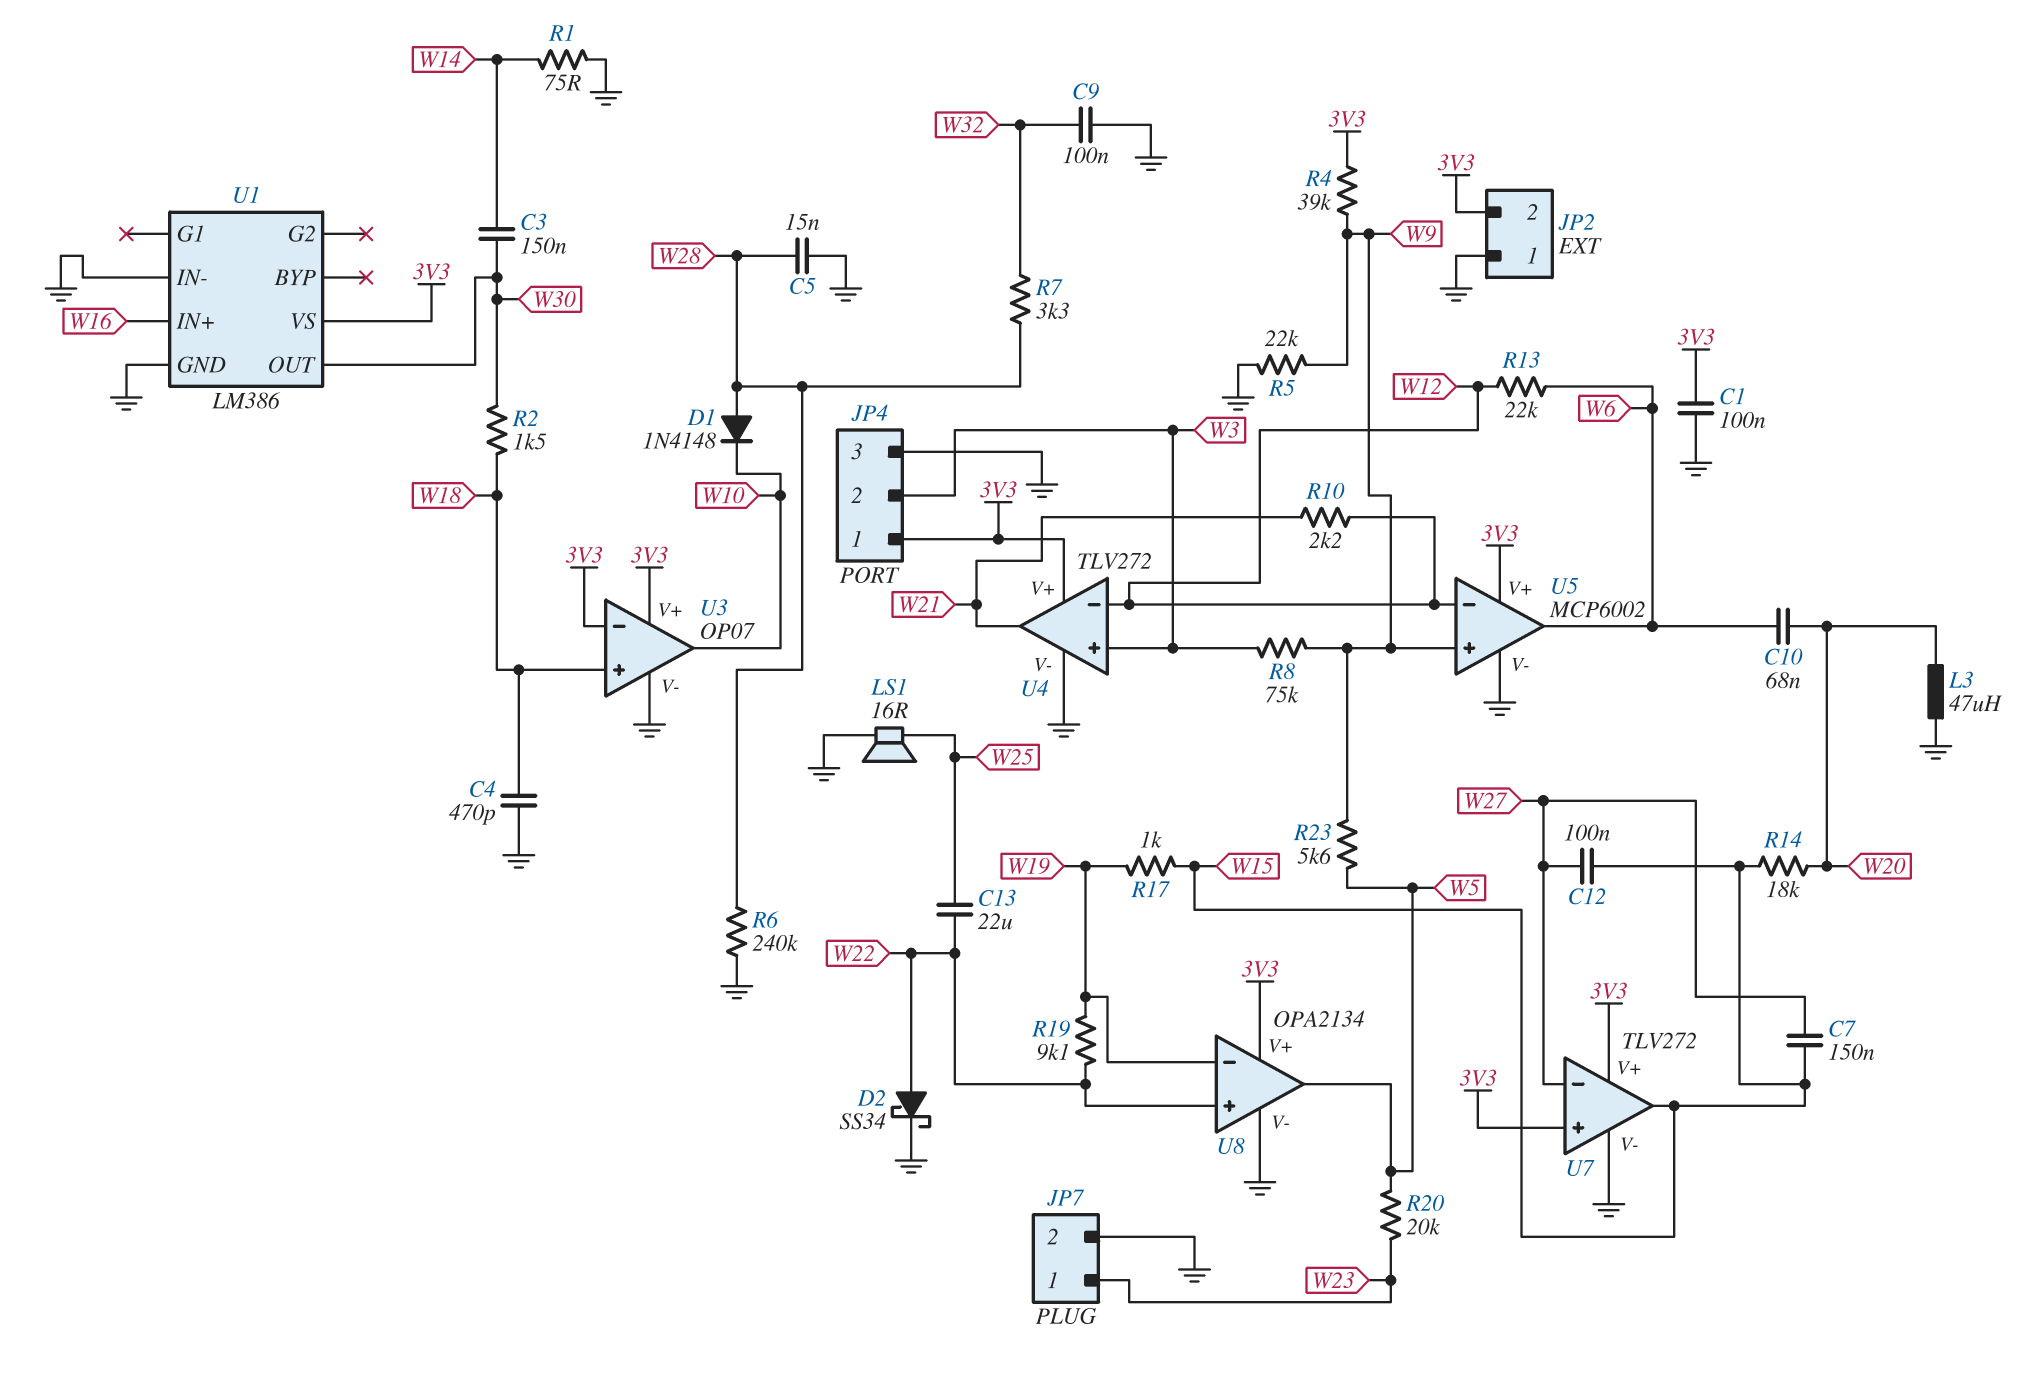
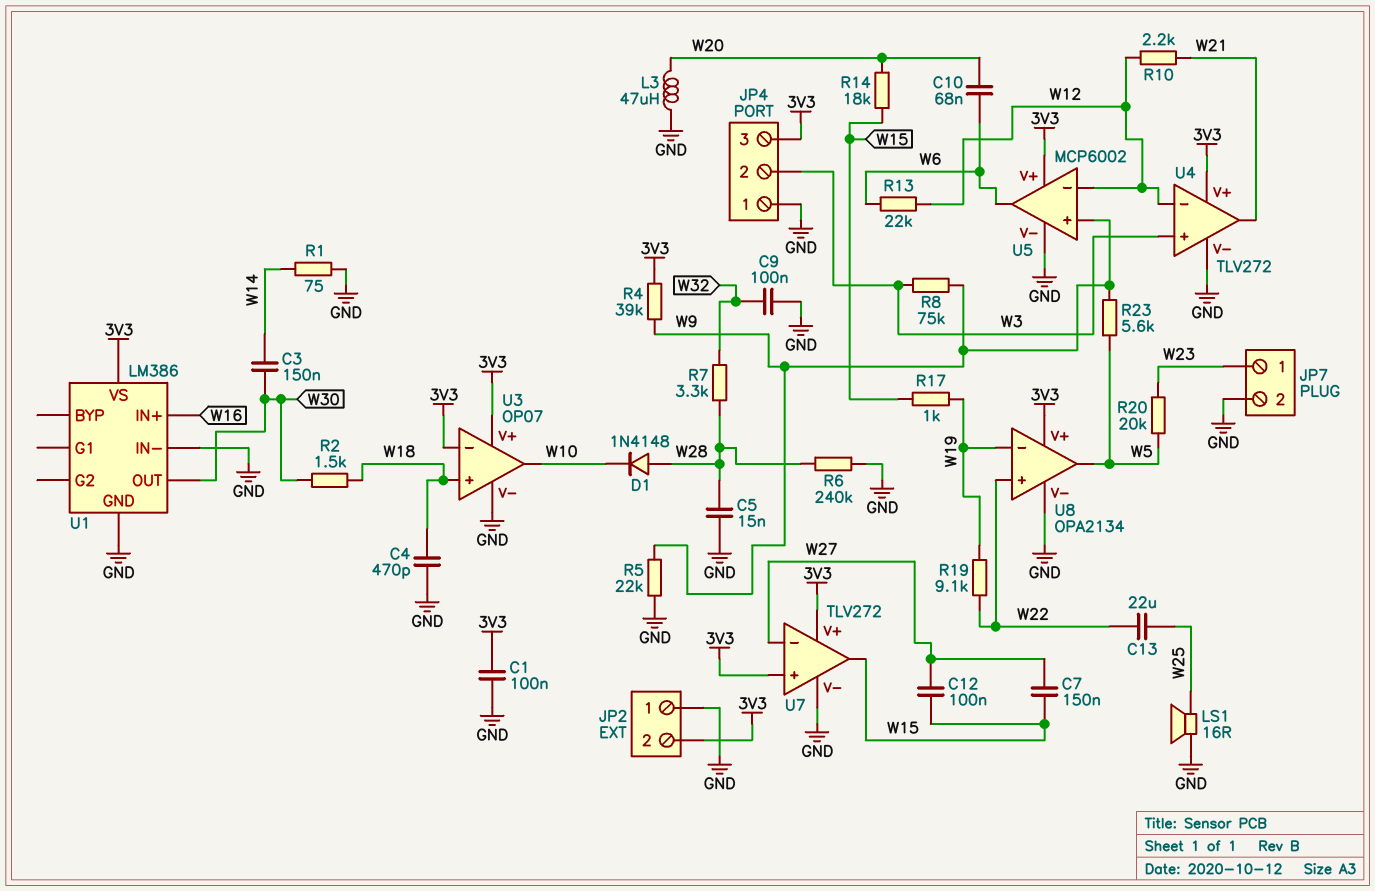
D2: schottky SS34 (A W22, K GND) -> none
JP4 pin 1: 3V3 -> GND
JP4 pin 3: GND -> 3V3

